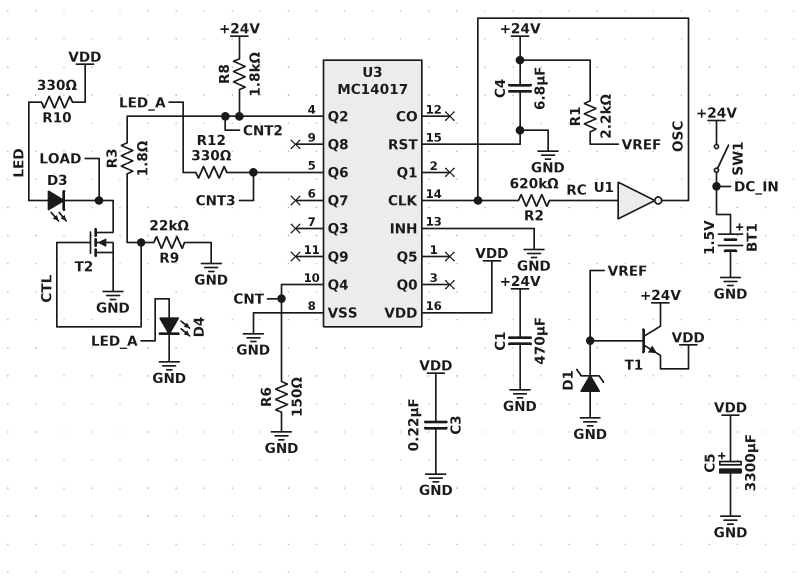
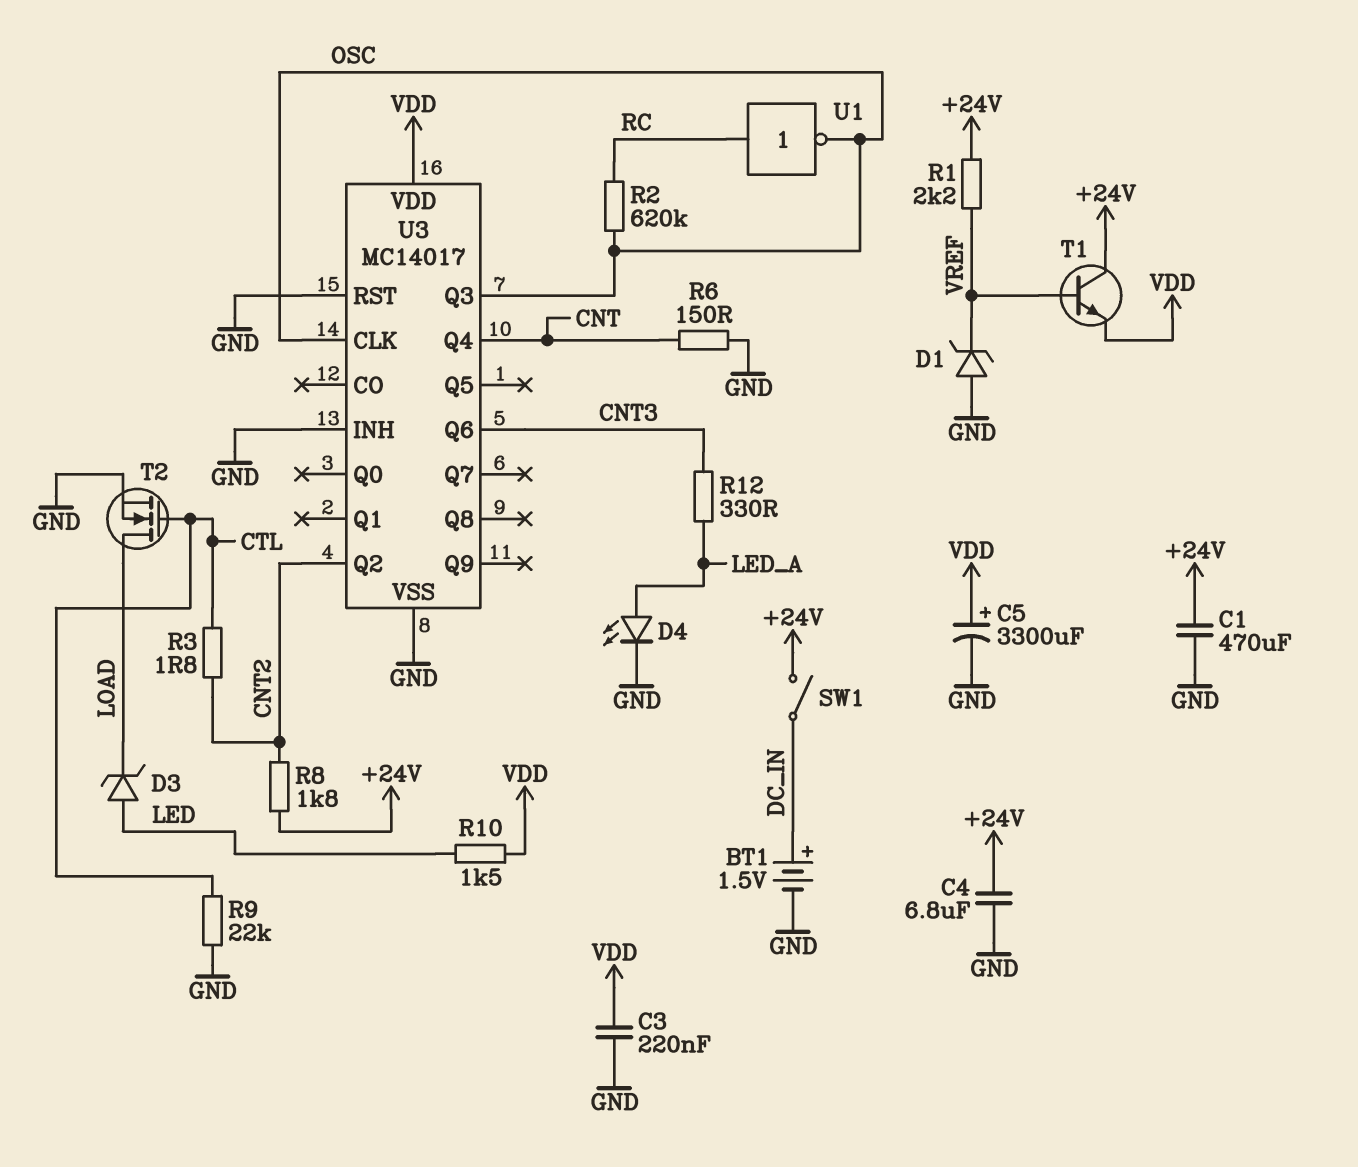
D3: LED (A LED, K LOAD) -> zener (A LED, K LOAD)
R10: 330 (LED, VDD) -> 1.5k (LED, VDD)
U3 pin Q3: none -> OSC

